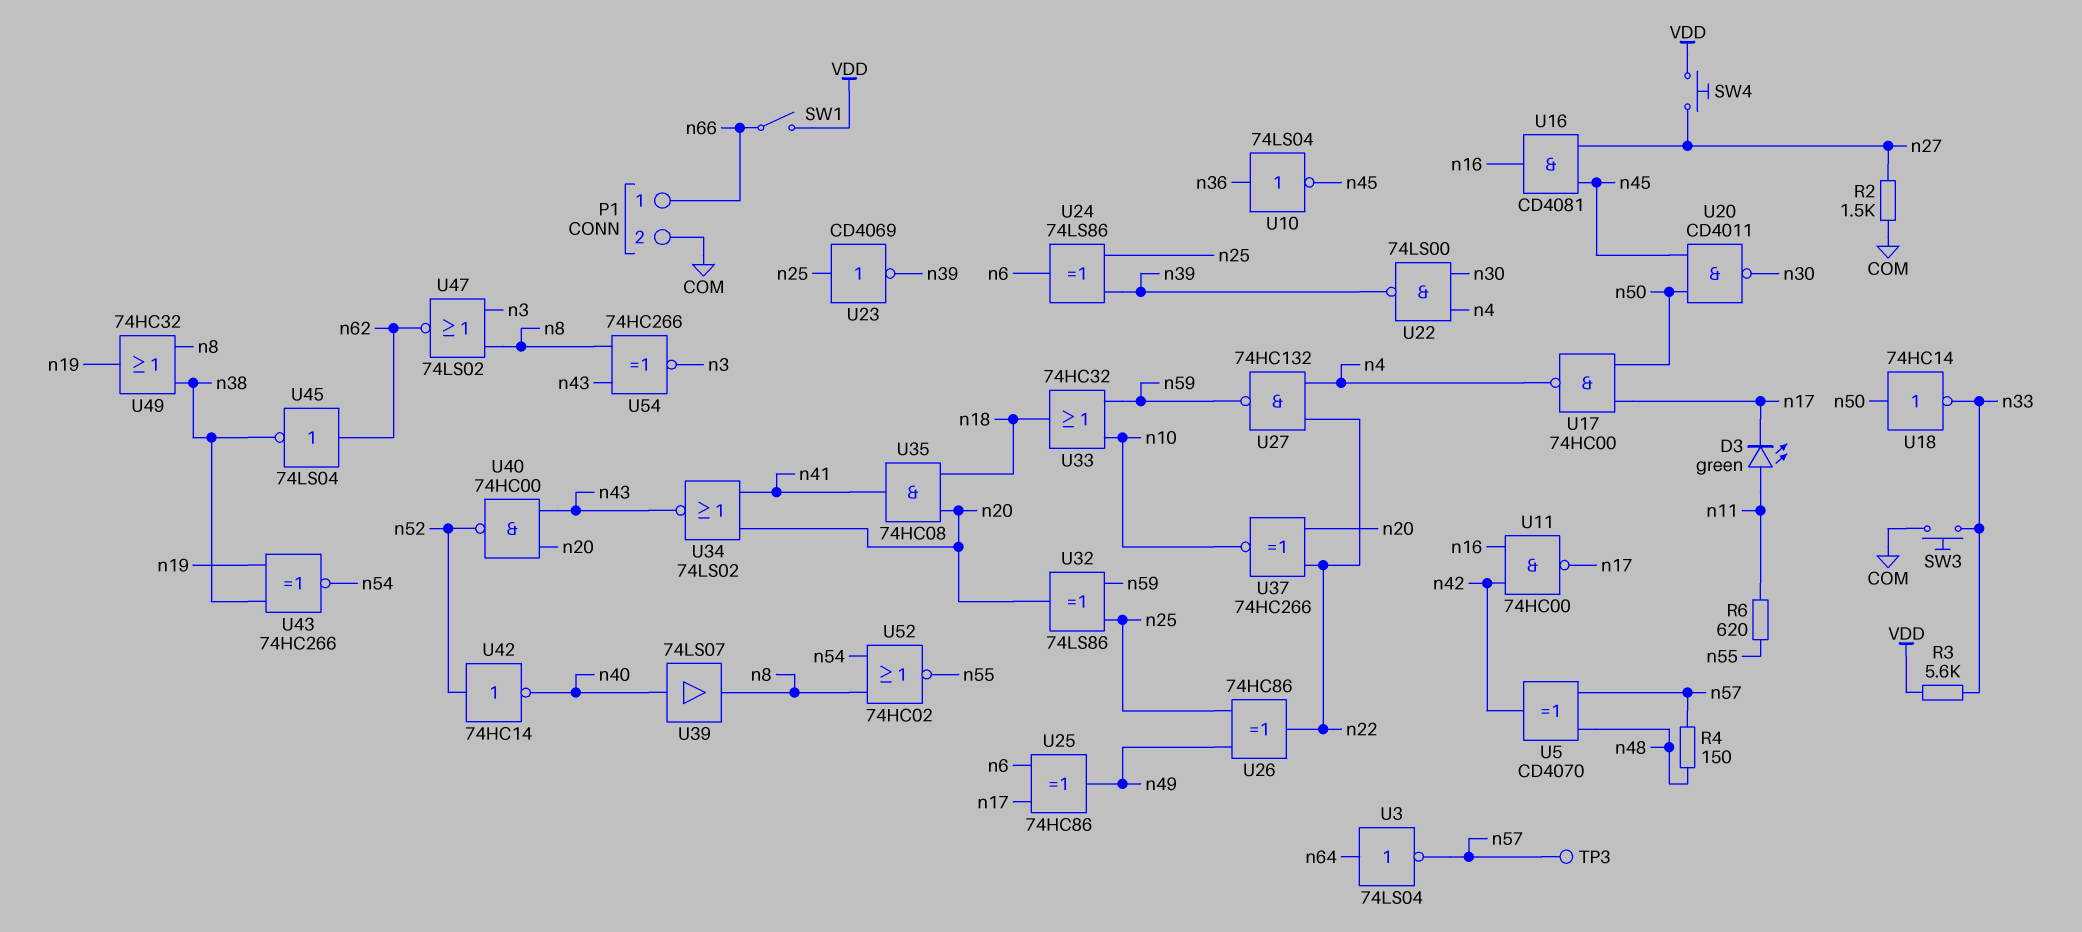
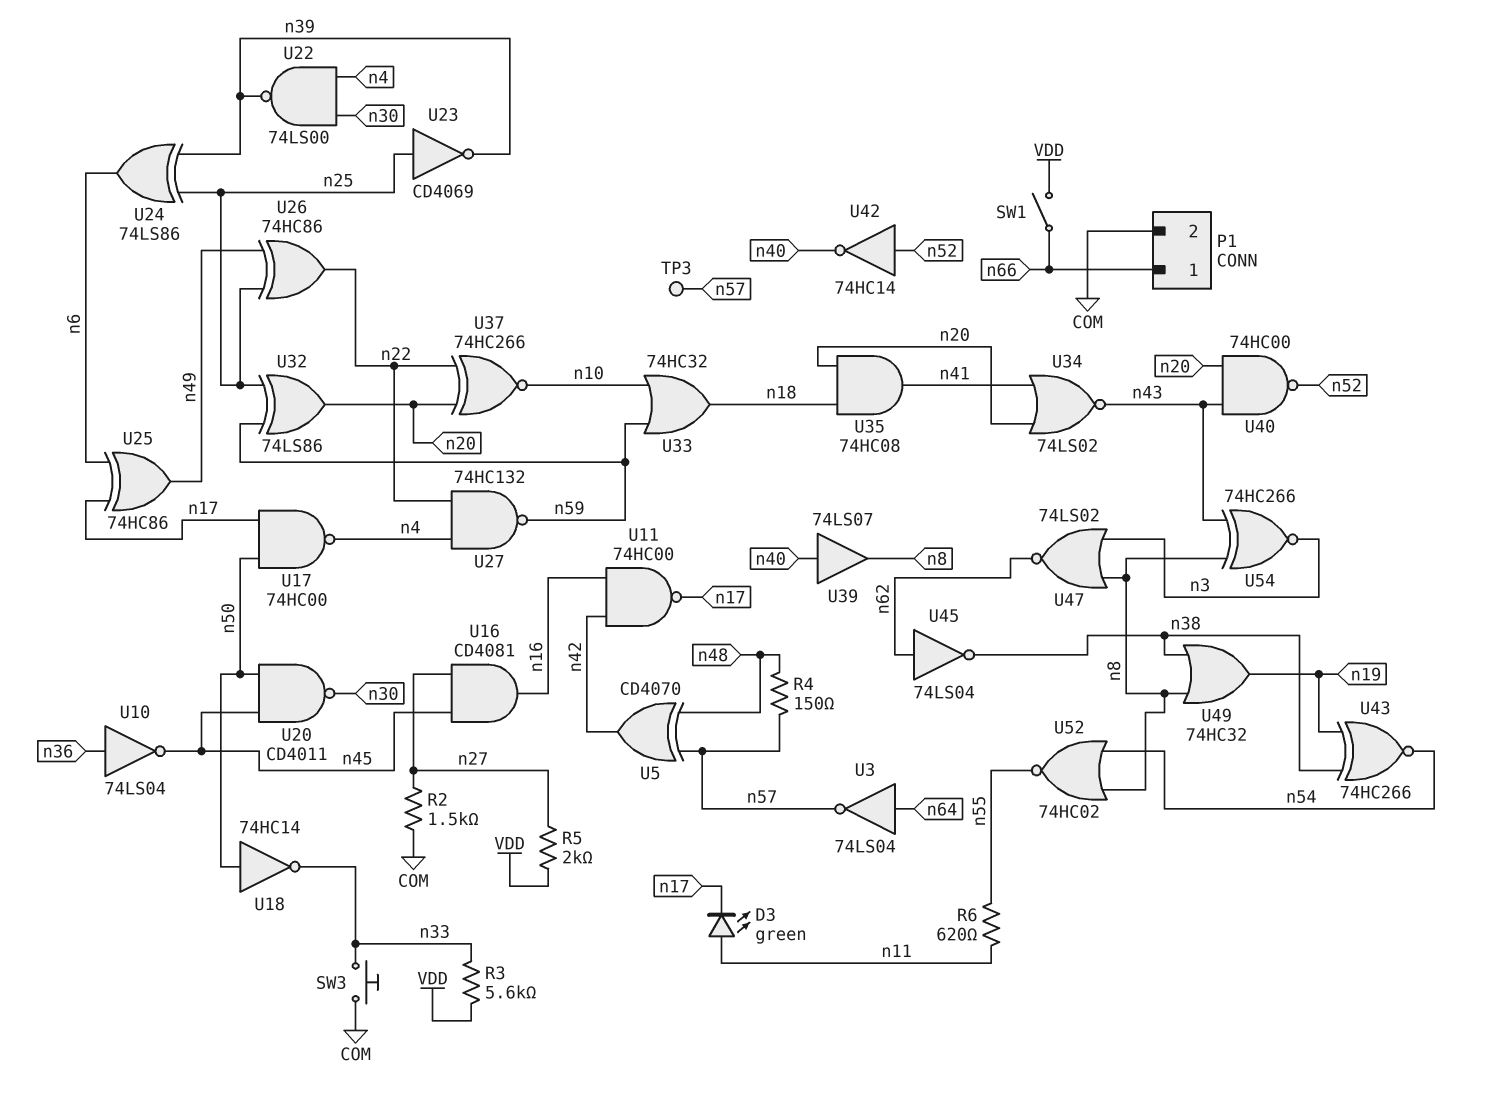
R5: none -> 2k (VDD, n27)
SW4: button (VDD, n27) -> none

